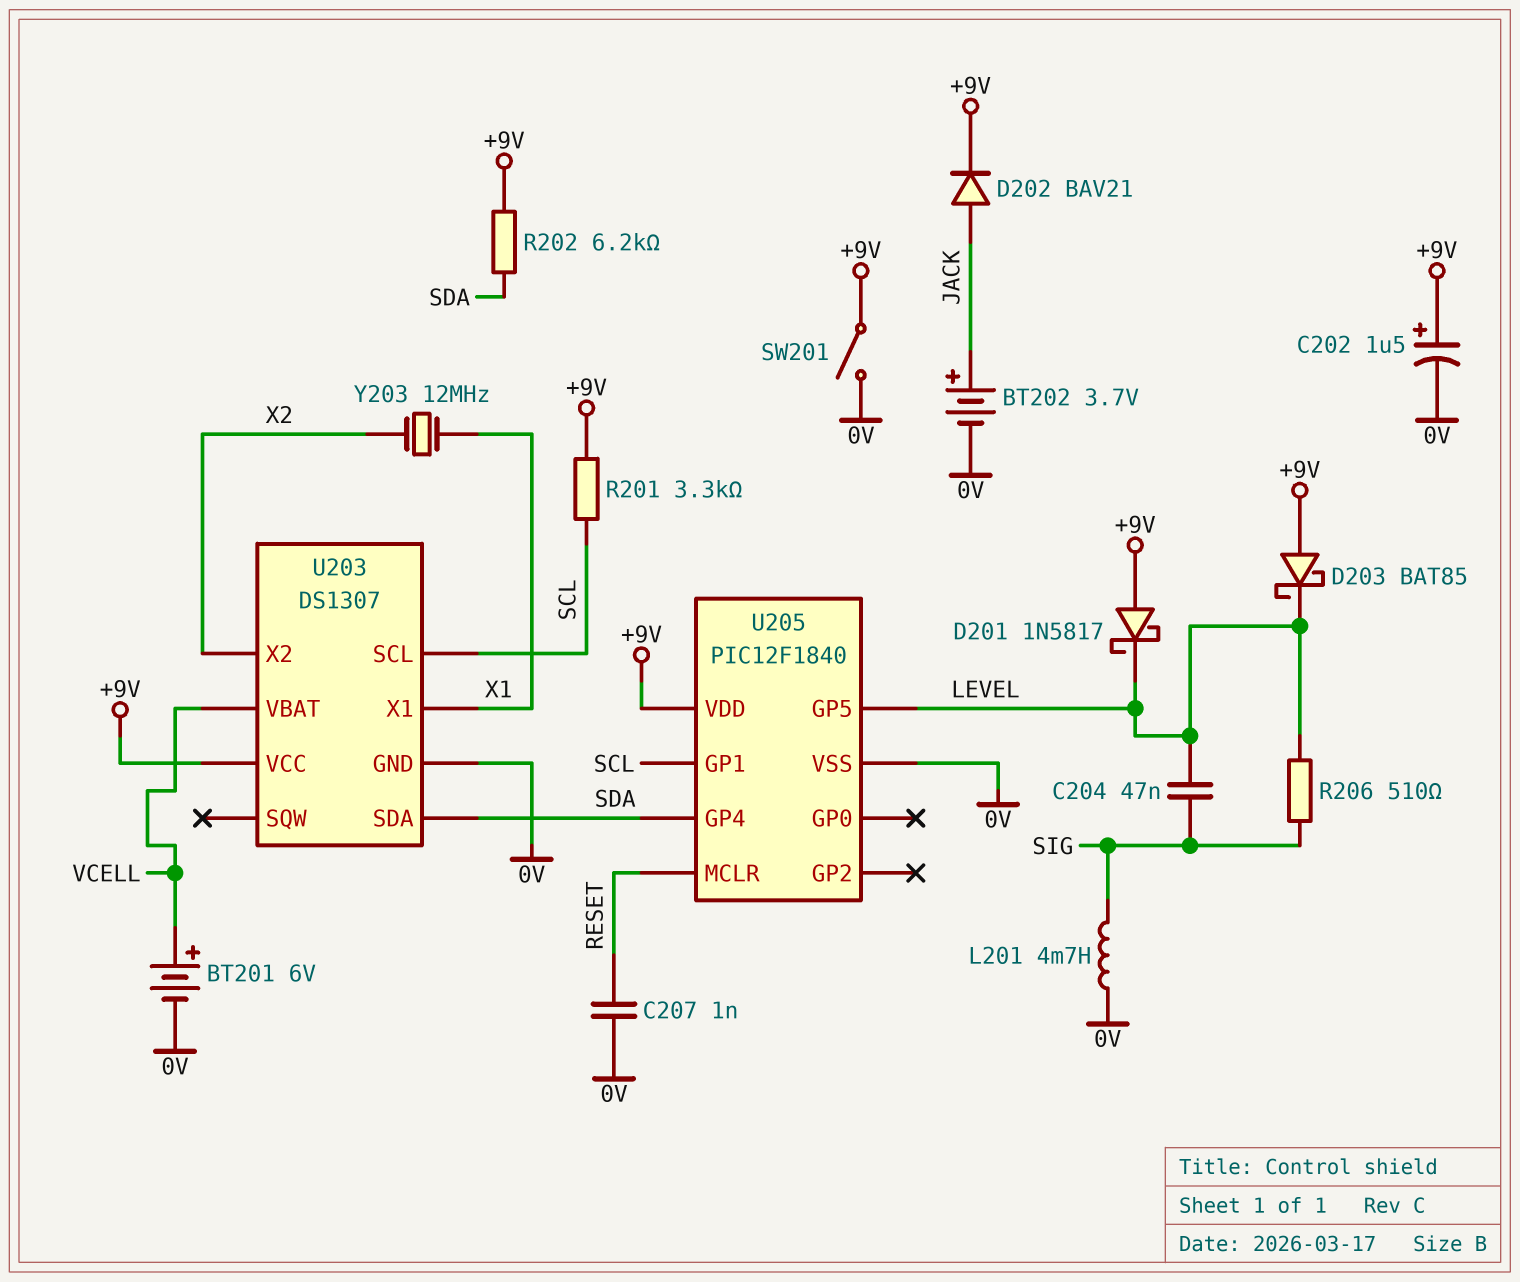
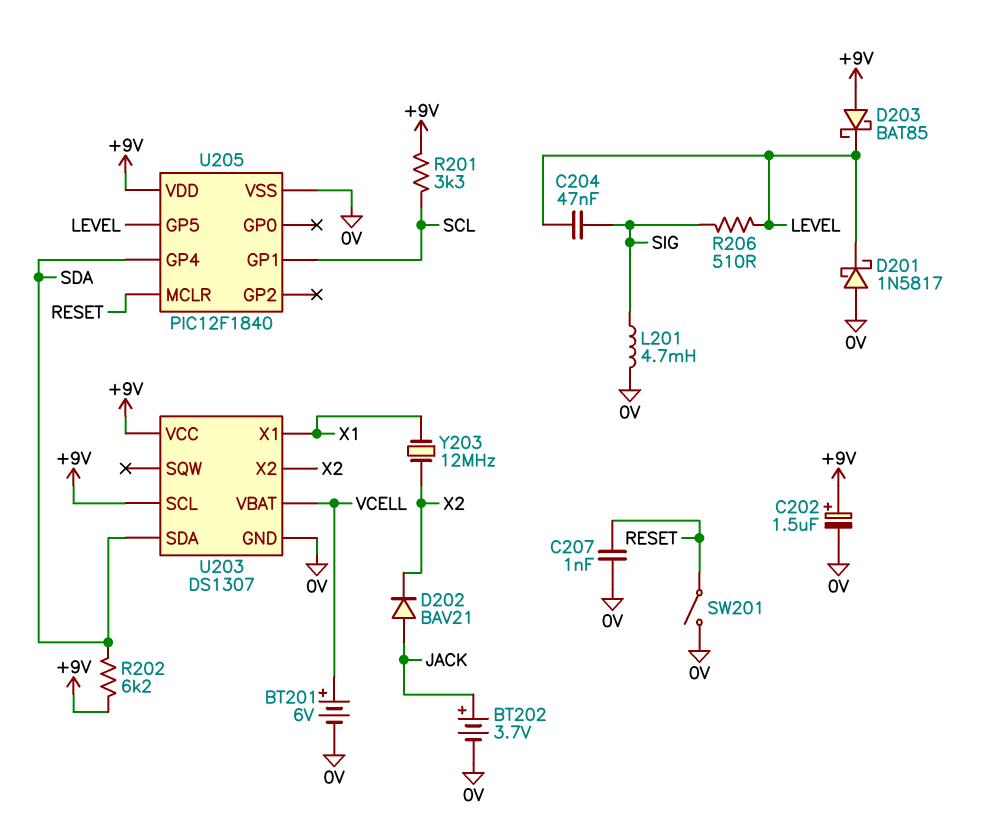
D201: schottky 1N5817 (A +9V, K LEVEL) -> schottky 1N5817 (A 0V, K LEVEL)
D202: diode BAV21 (A JACK, K +9V) -> diode BAV21 (A JACK, K X2)
SW201: switch (+9V, 0V) -> switch (0V, RESET)
U203 pin SCL: SCL -> +9V

